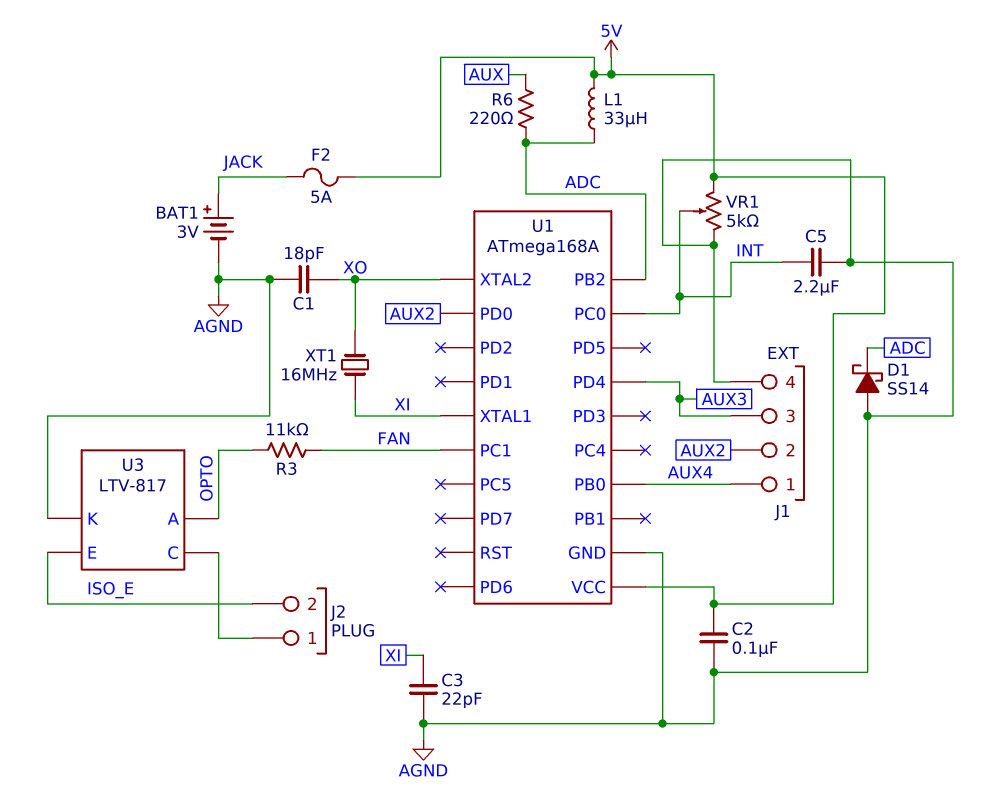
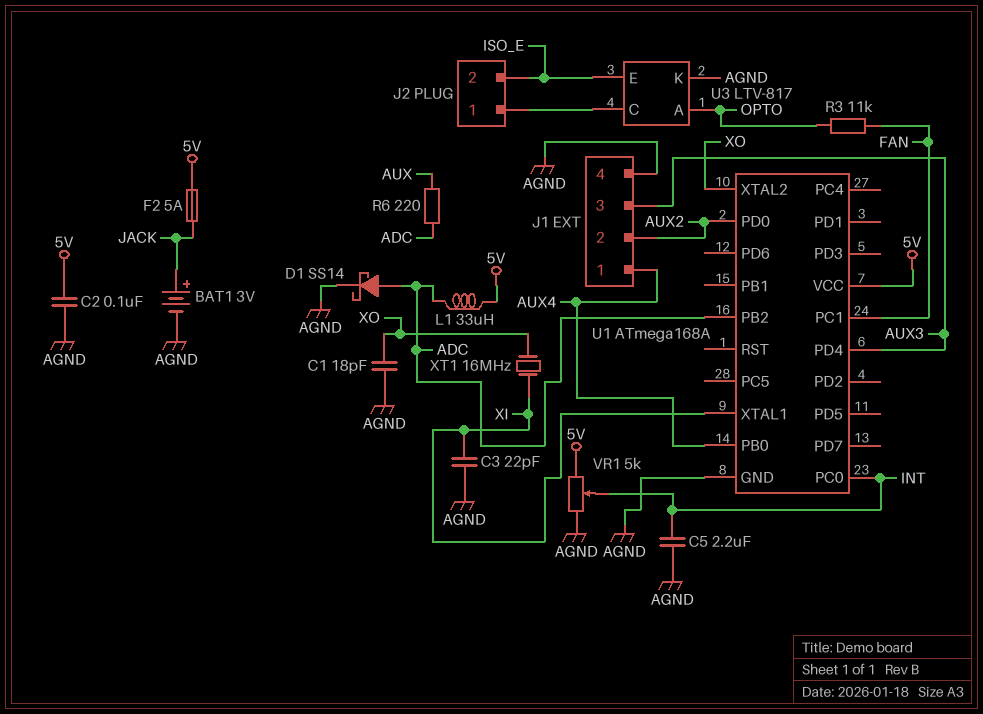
D1: schottky SS14 (A AGND, K ADC) -> schottky SS14 (A ADC, K AGND)

